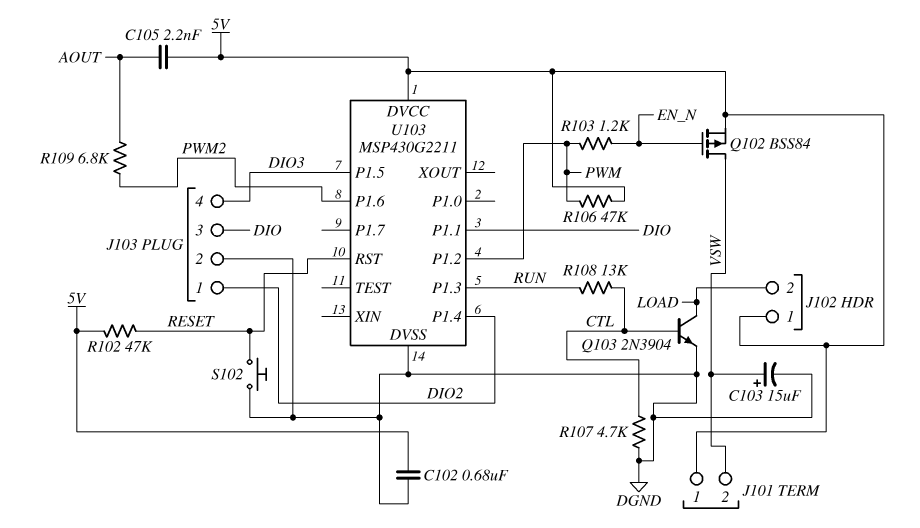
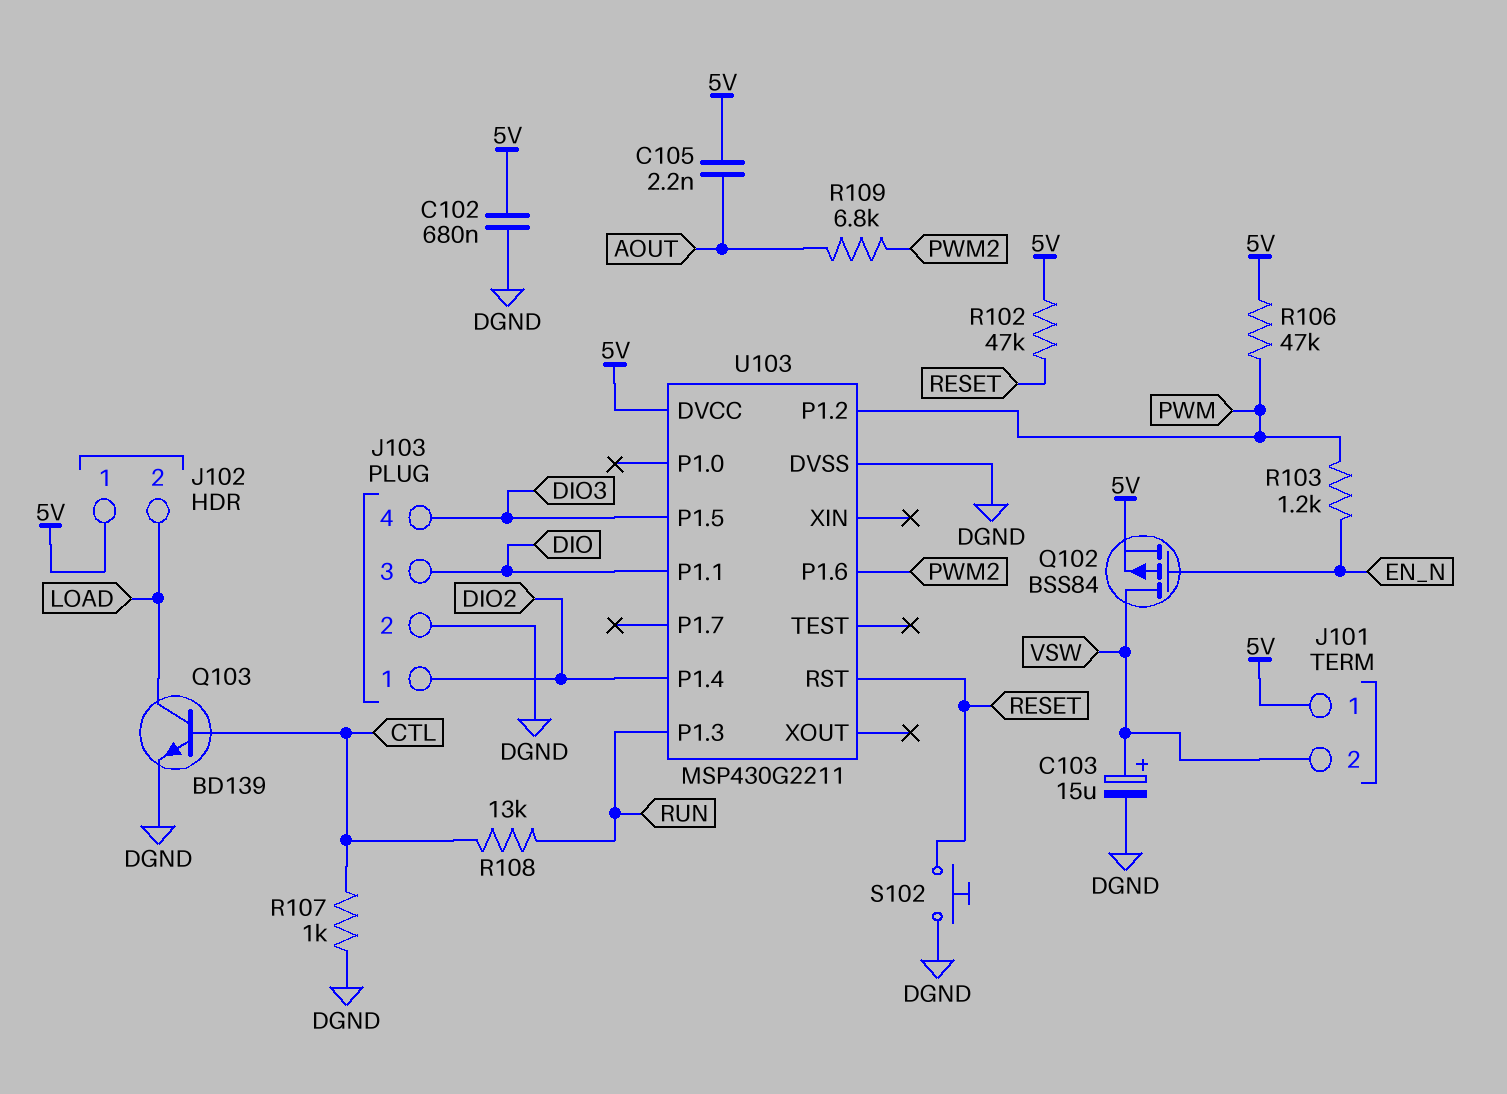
Q103: NPN 2N3904 (B CTL, C LOAD, E DGND) -> NPN BD139 (B CTL, C LOAD, E DGND)
R107: 4.7k (CTL, DGND) -> 1k (CTL, DGND)

